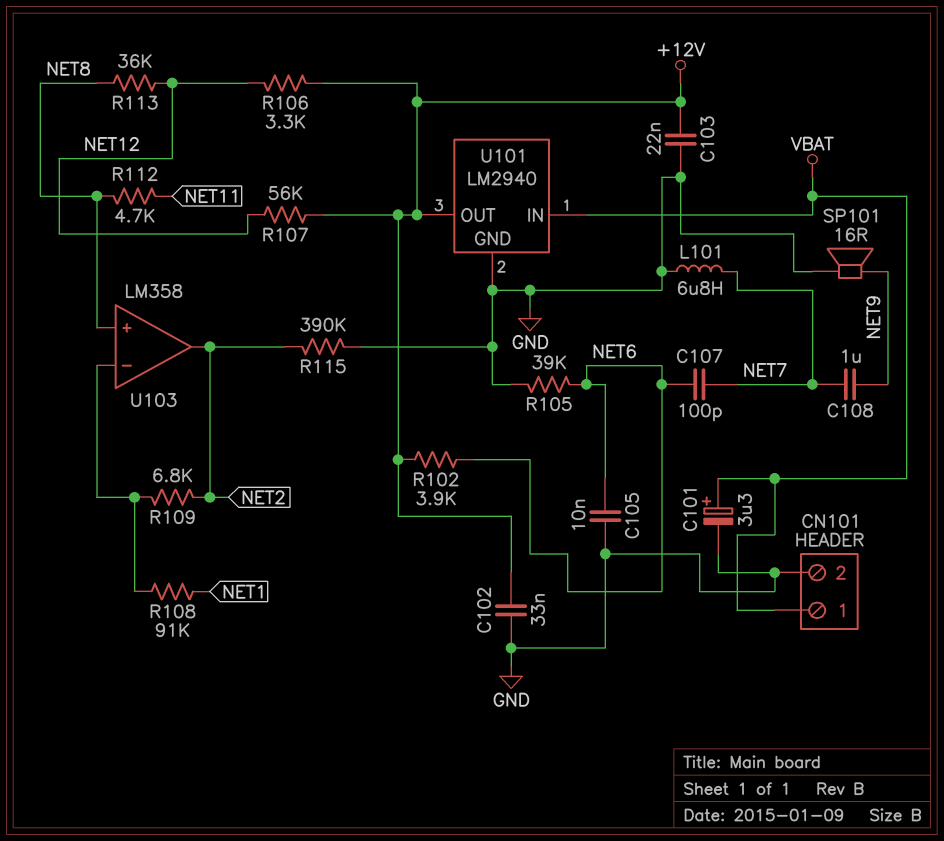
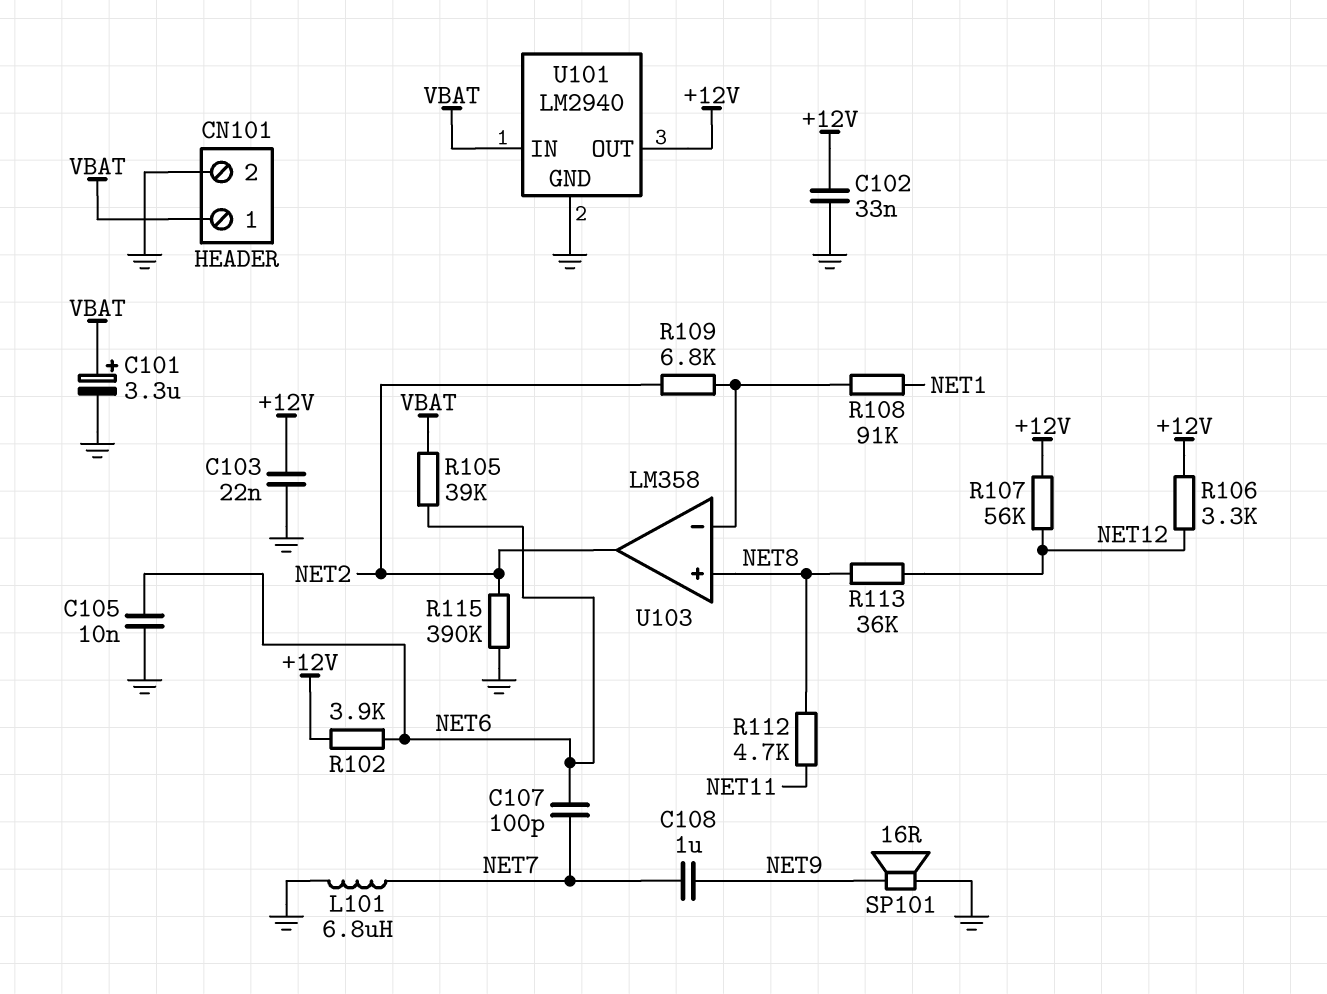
R105: 39k (GND, NET6) -> 39k (NET6, VBAT)

